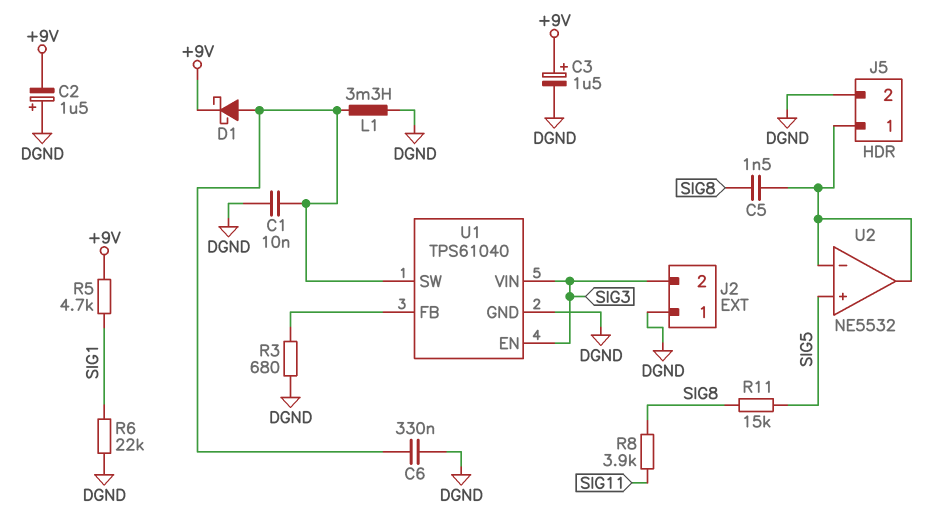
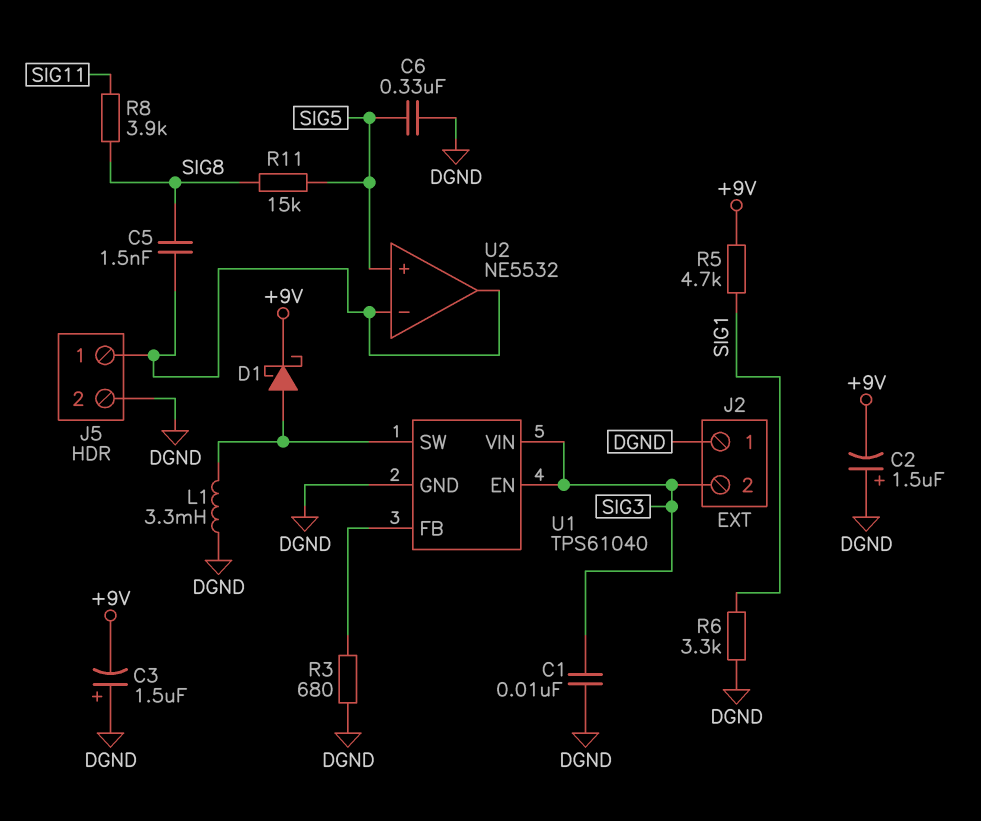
C1: 10nF (DGND, U1/SW) -> 10nF (DGND, SIG3)
C3: 1.5uF (plus +9V, minus DGND) -> 1.5uF (plus DGND, minus +9V)
C6: 330nF (DGND, U1/SW) -> 330nF (DGND, SIG5)
R6: 22k (DGND, SIG1) -> 3.3k (DGND, SIG1)

